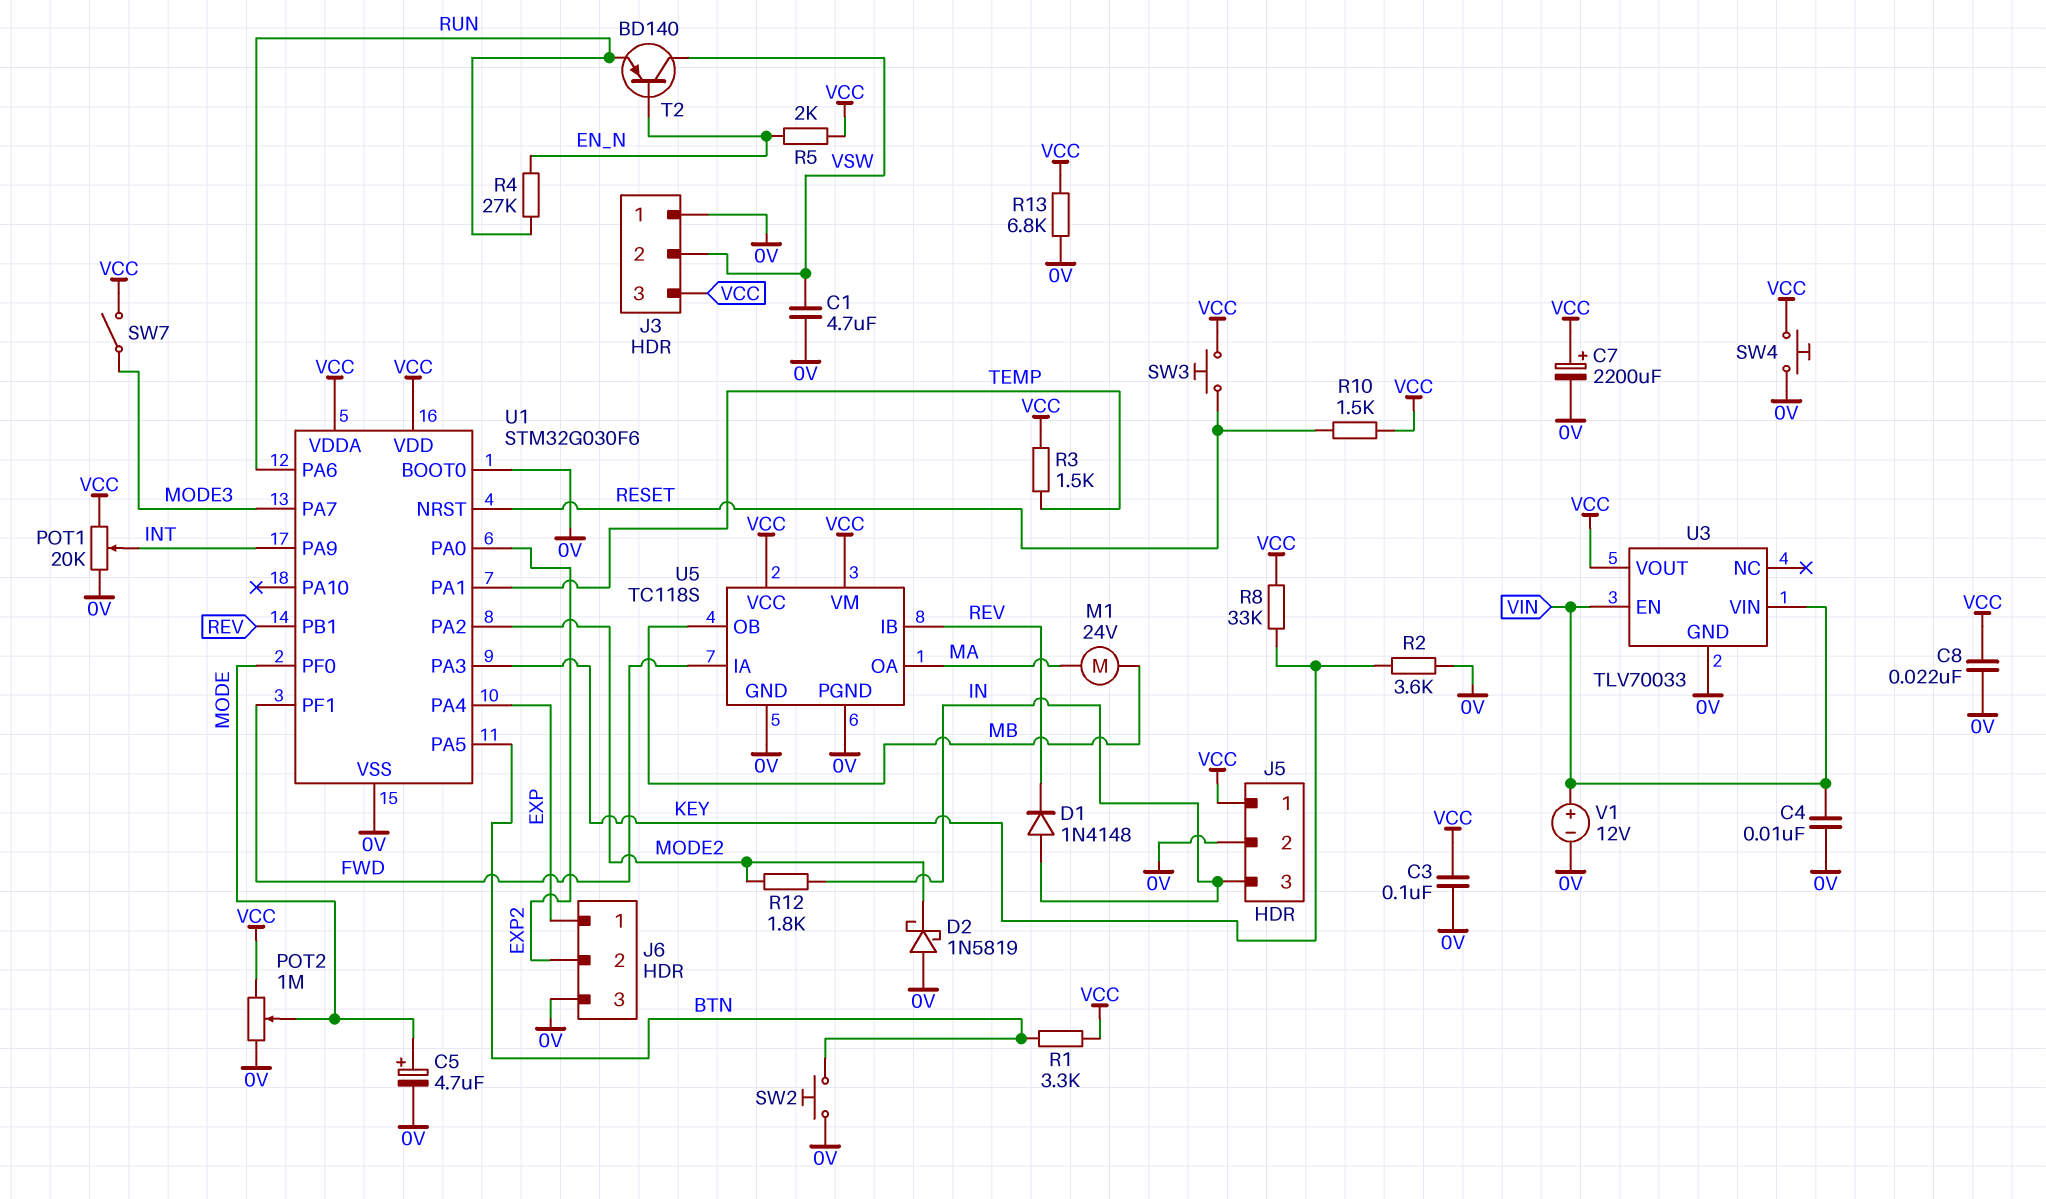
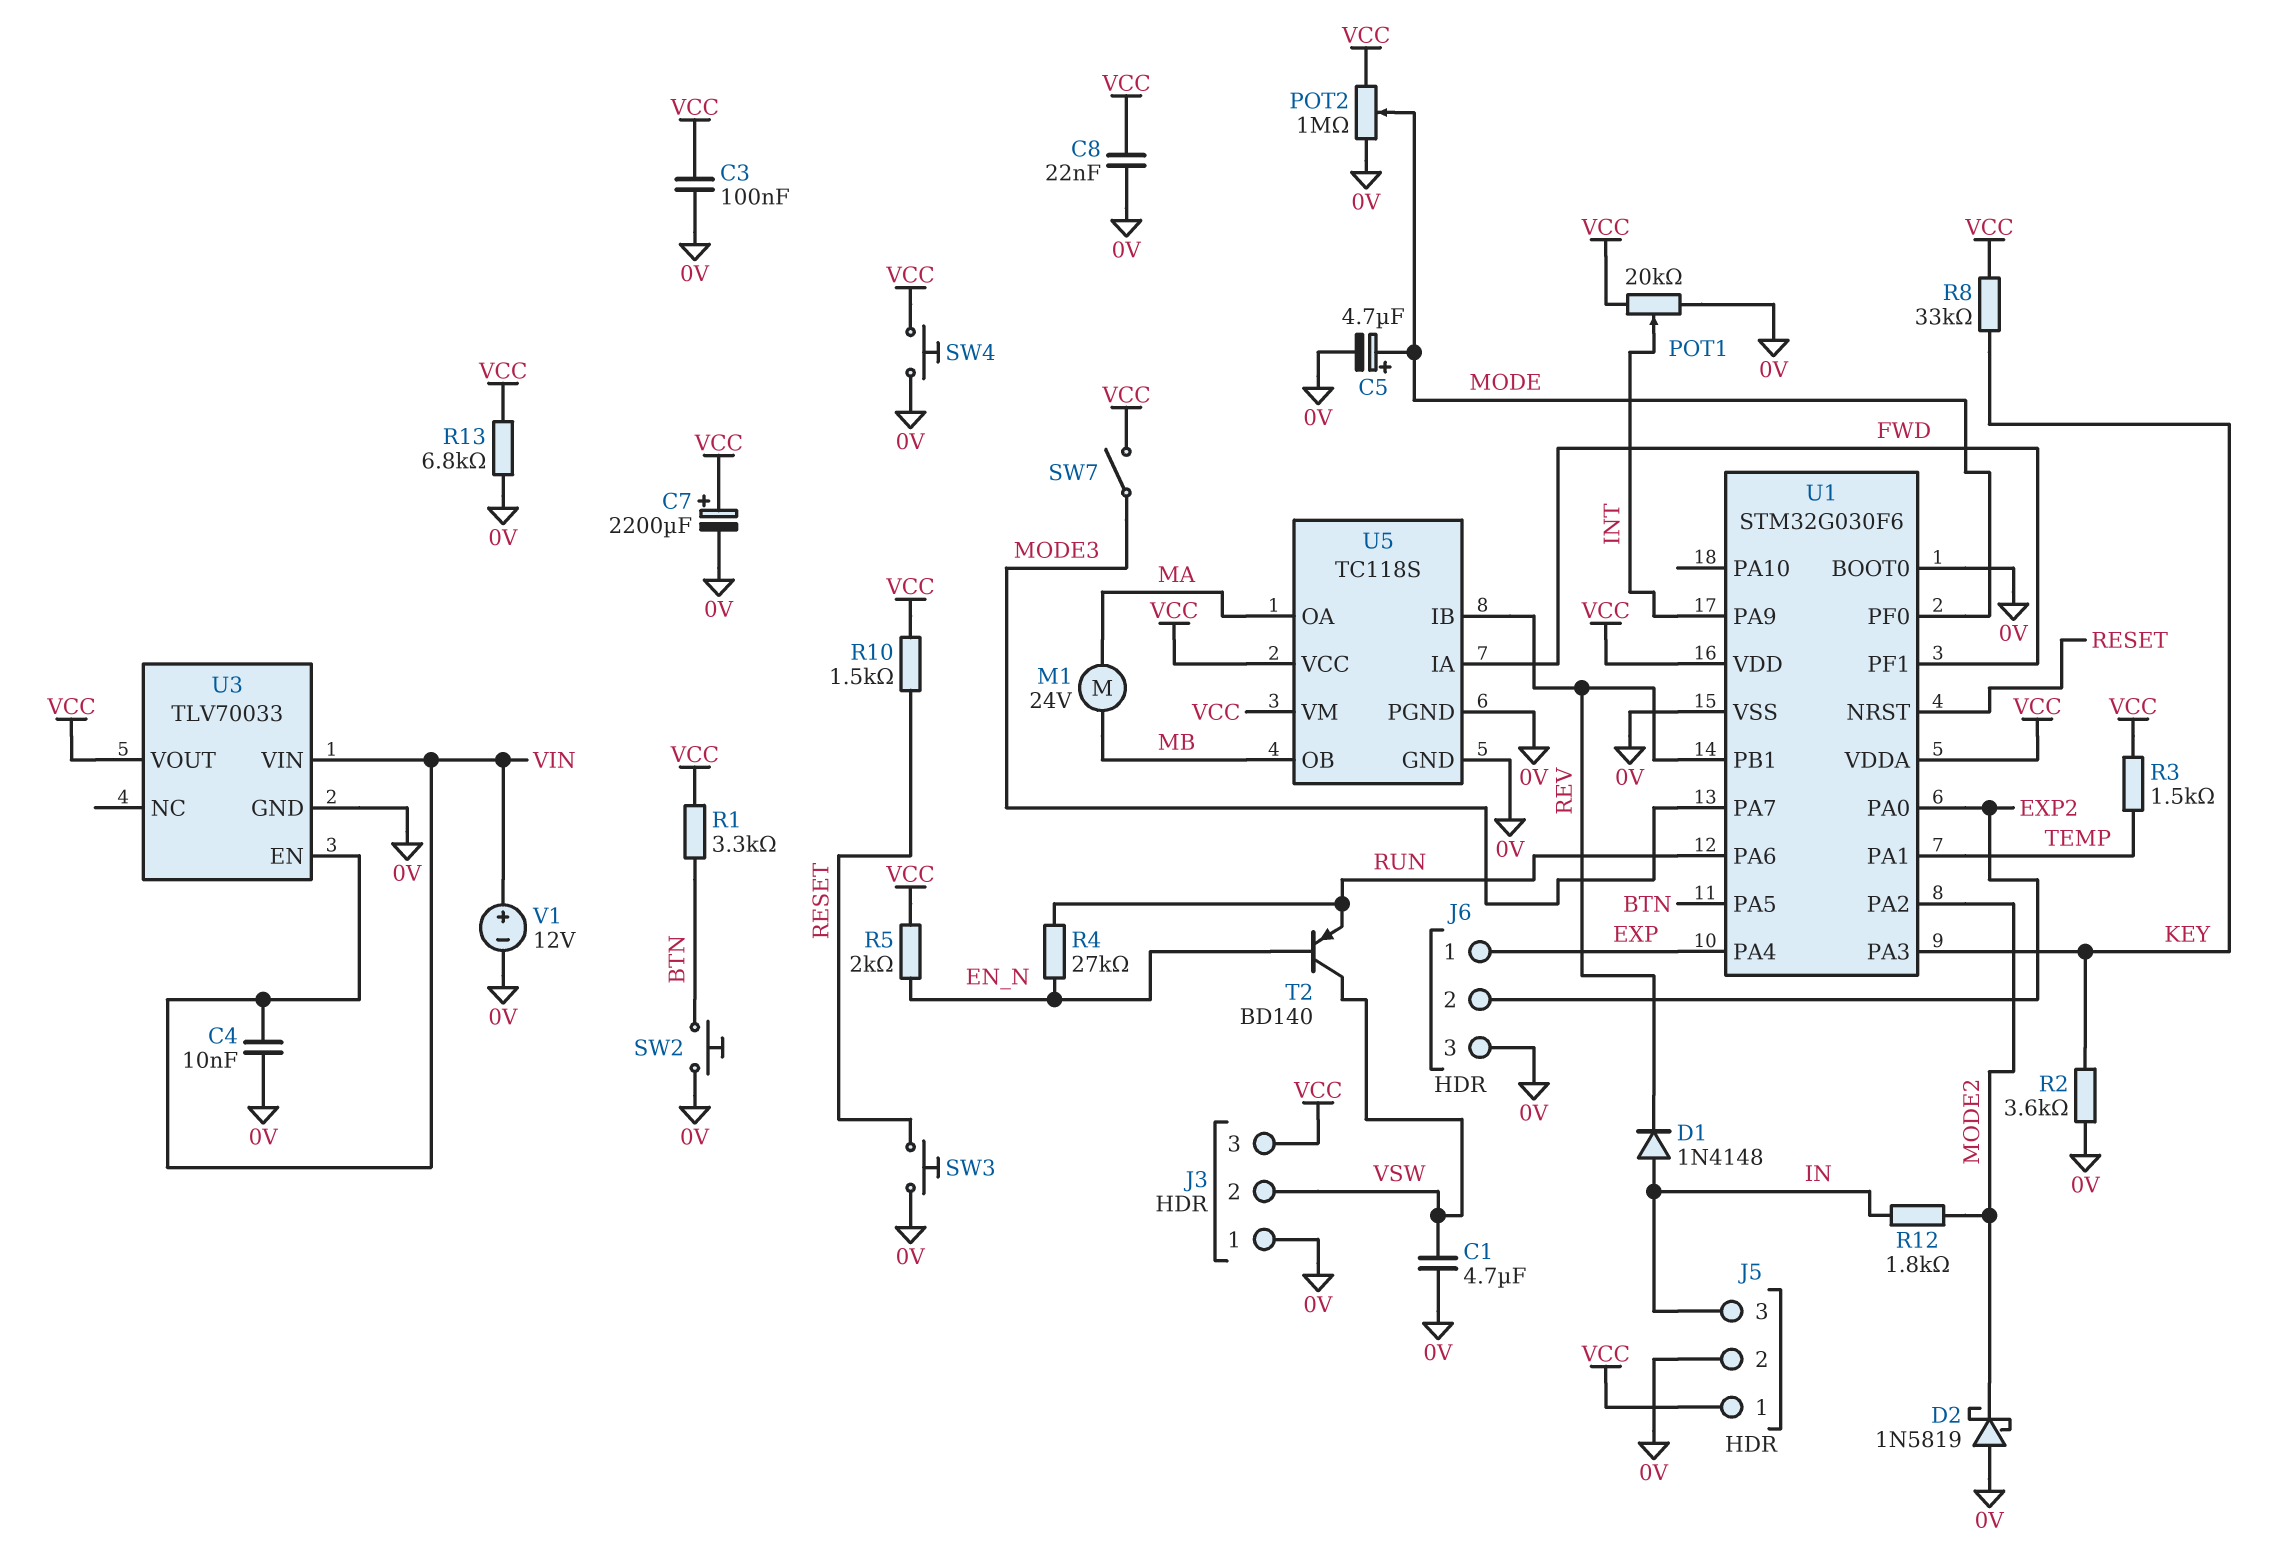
SW3: button (RESET, VCC) -> button (0V, RESET)

